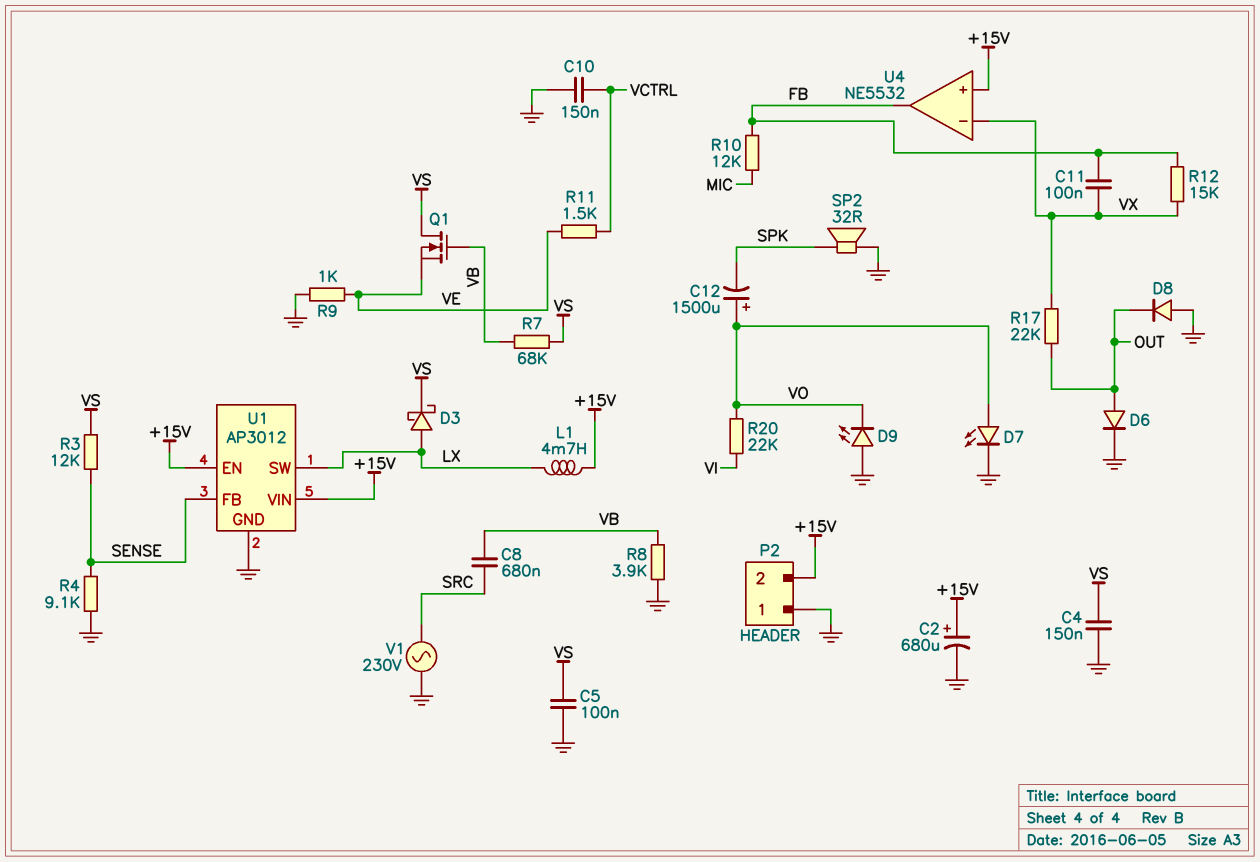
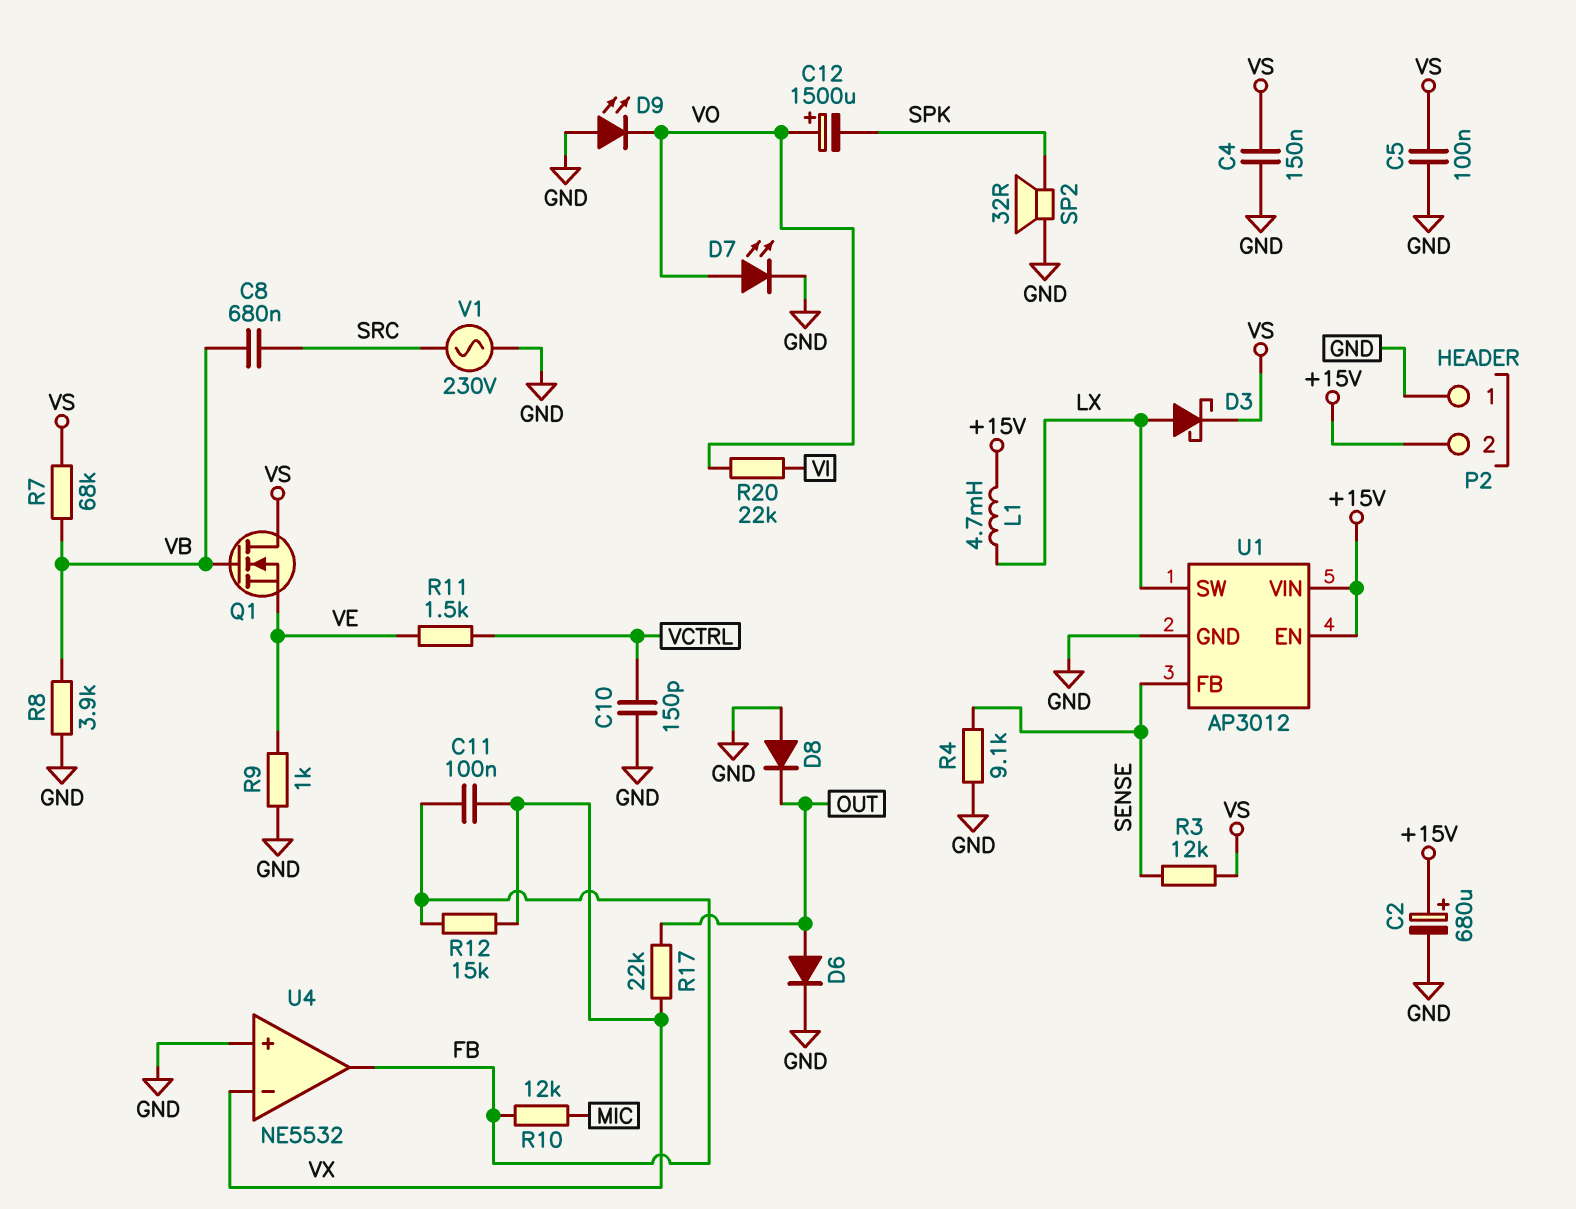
C10: 150nF (GND, VCTRL) -> 150pF (GND, VCTRL)
U4 pin in+: +15V -> GND

